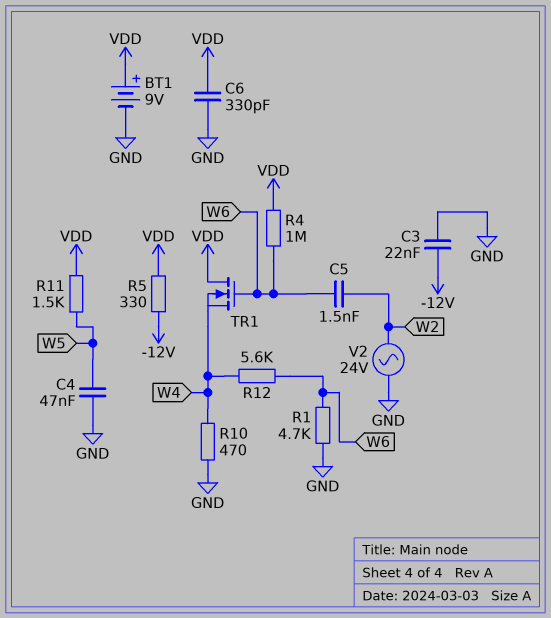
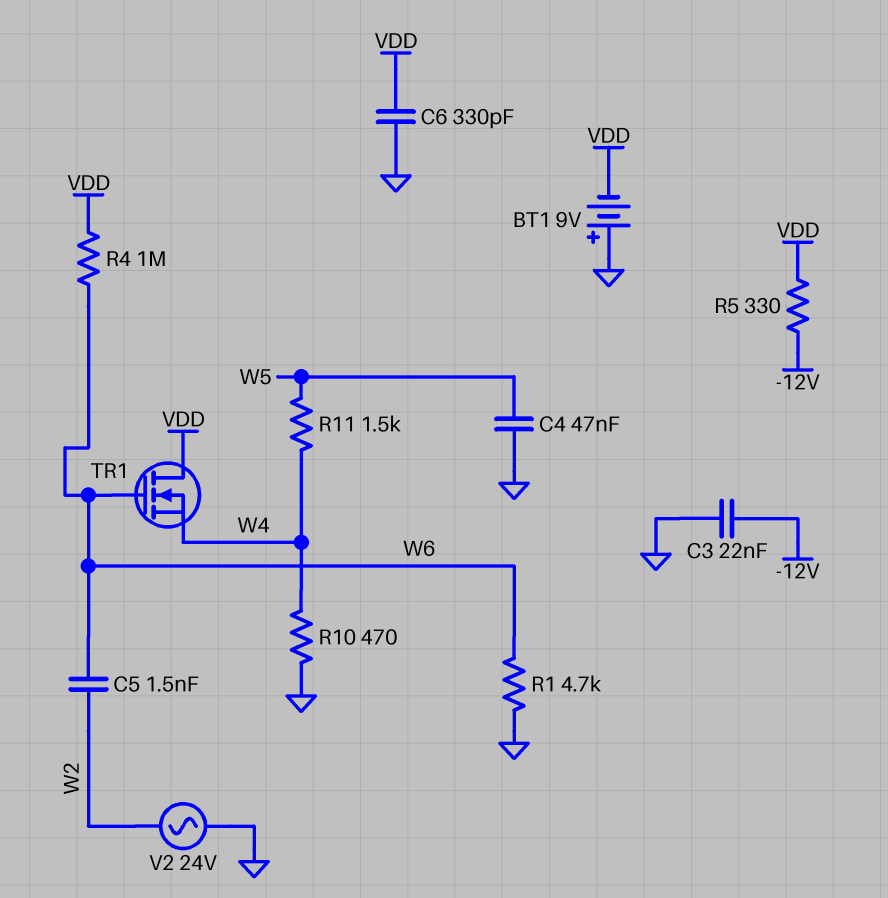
BT1: 9V (plus VDD, minus GND) -> 9V (plus GND, minus VDD)
R11: 1.5k (VDD, W5) -> 1.5k (W4, W5)
R12: 5.6k (W4, W6) -> none

